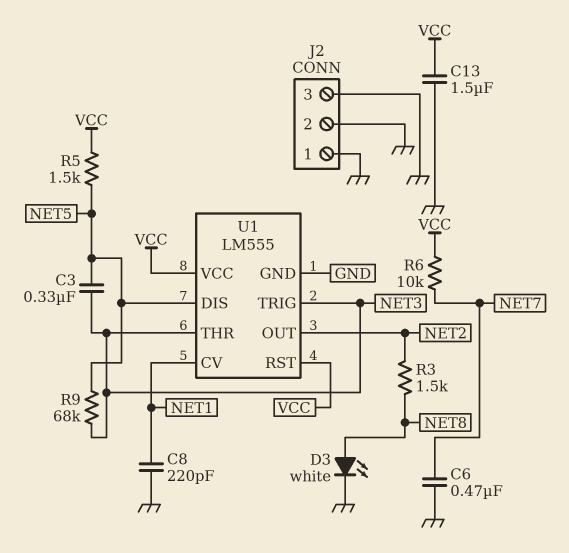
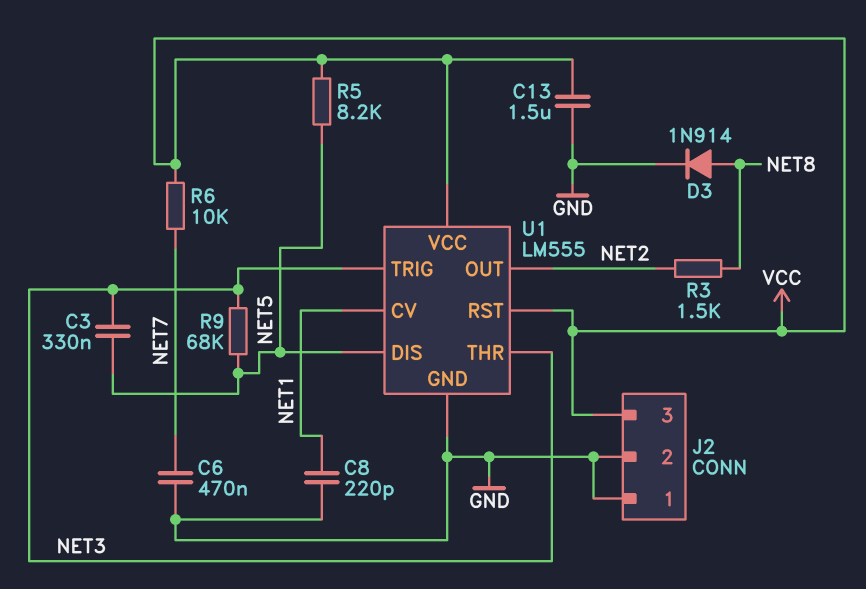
D3: LED white (A NET8, K GND) -> diode 1N914 (A NET8, K GND)
J2 pin 3: GND -> VCC
R5: 1.5k (NET5, VCC) -> 8.2k (NET5, VCC)

